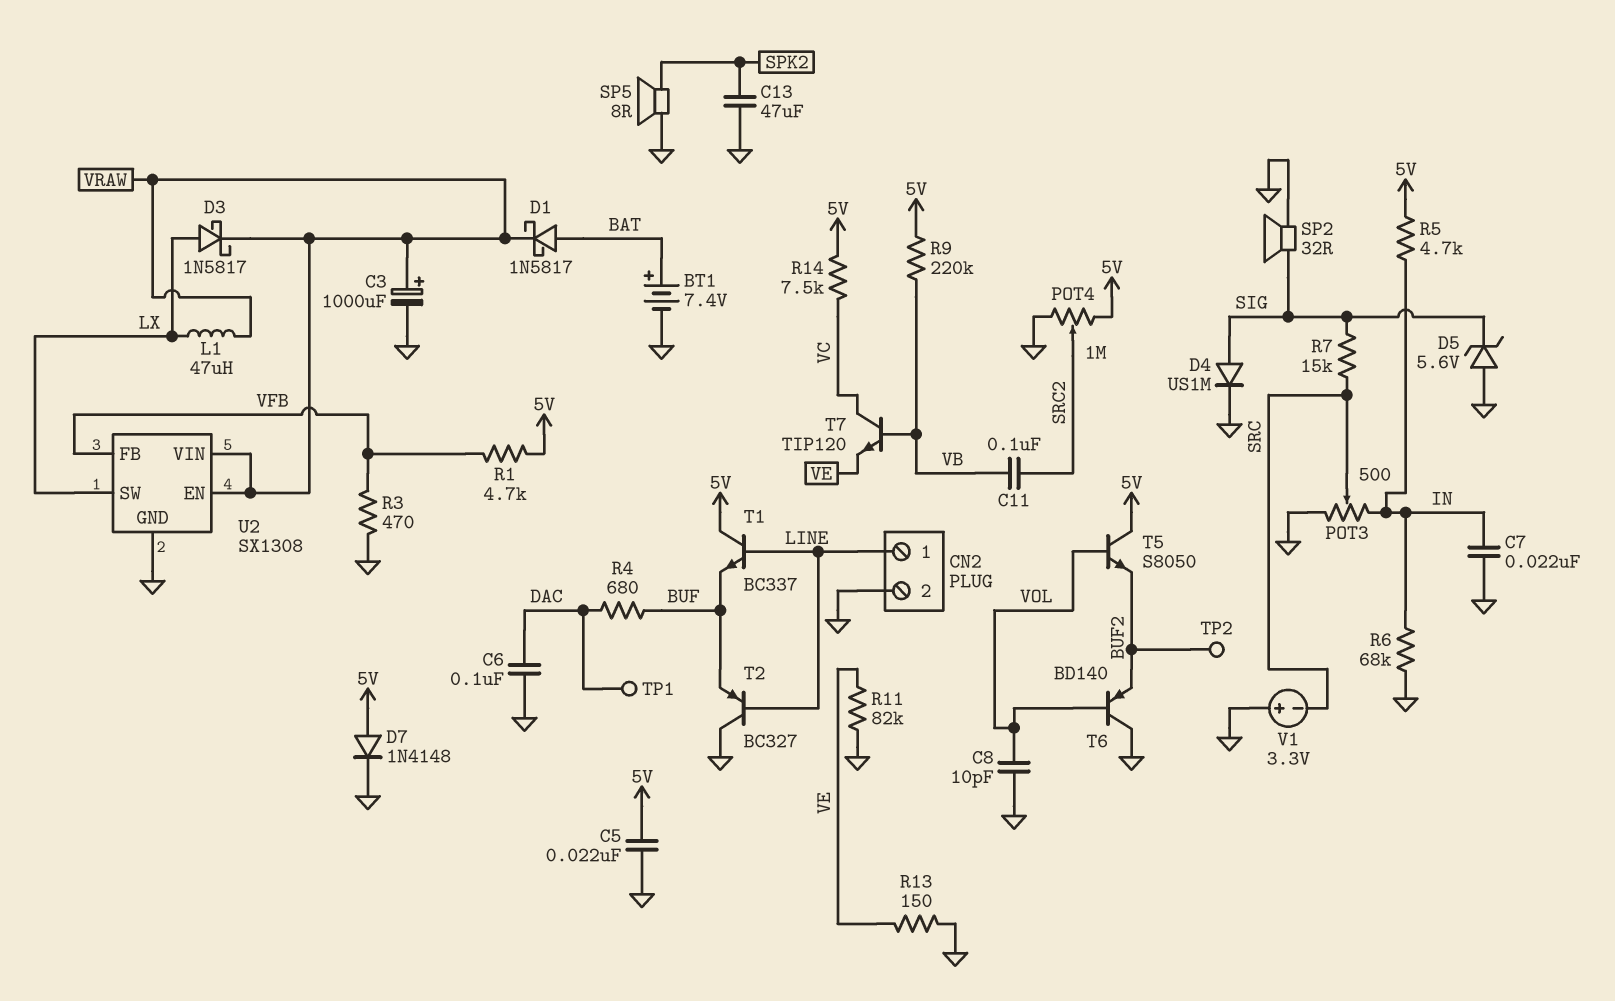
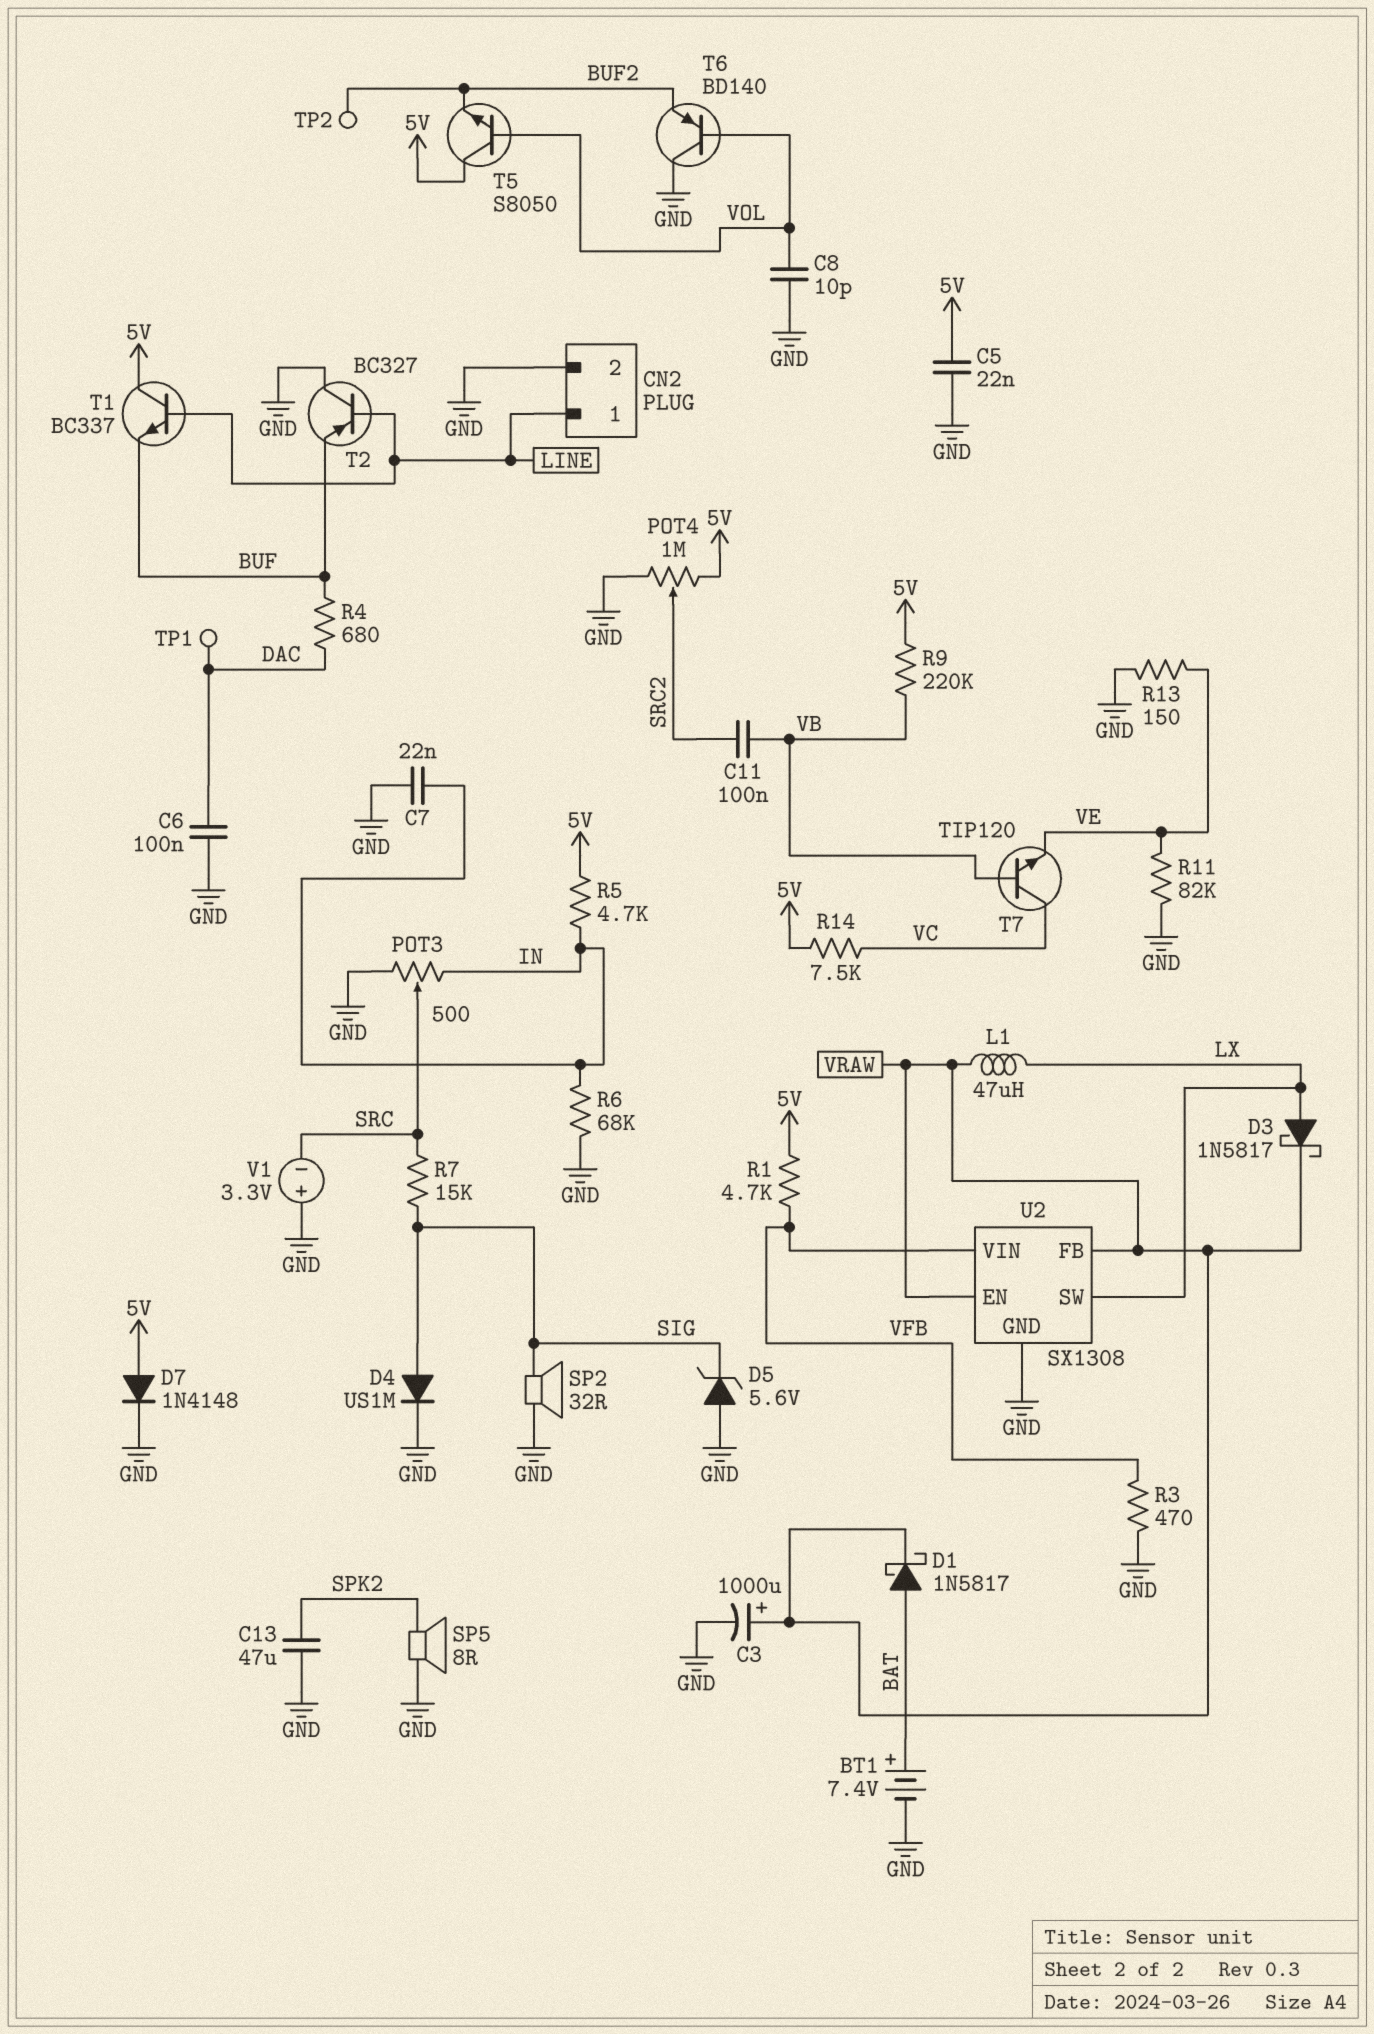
U2 pin FB: VFB -> VRAW
U2 pin VIN: VRAW -> VFB

